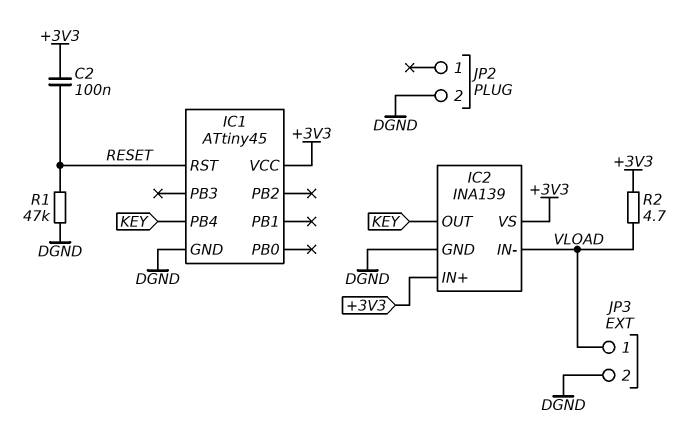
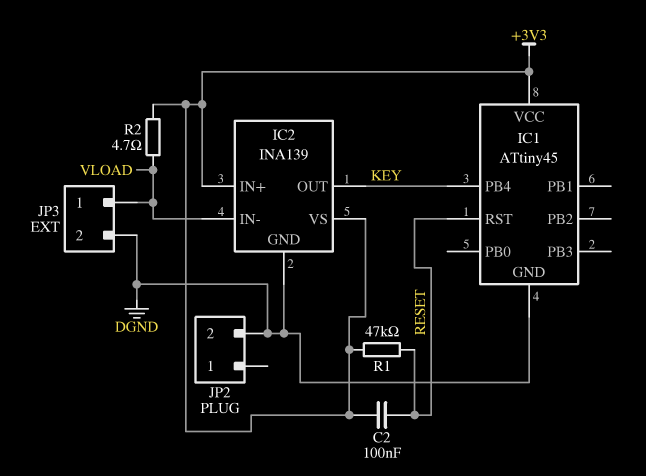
R1: 47k (DGND, RESET) -> 47k (+3V3, RESET)

